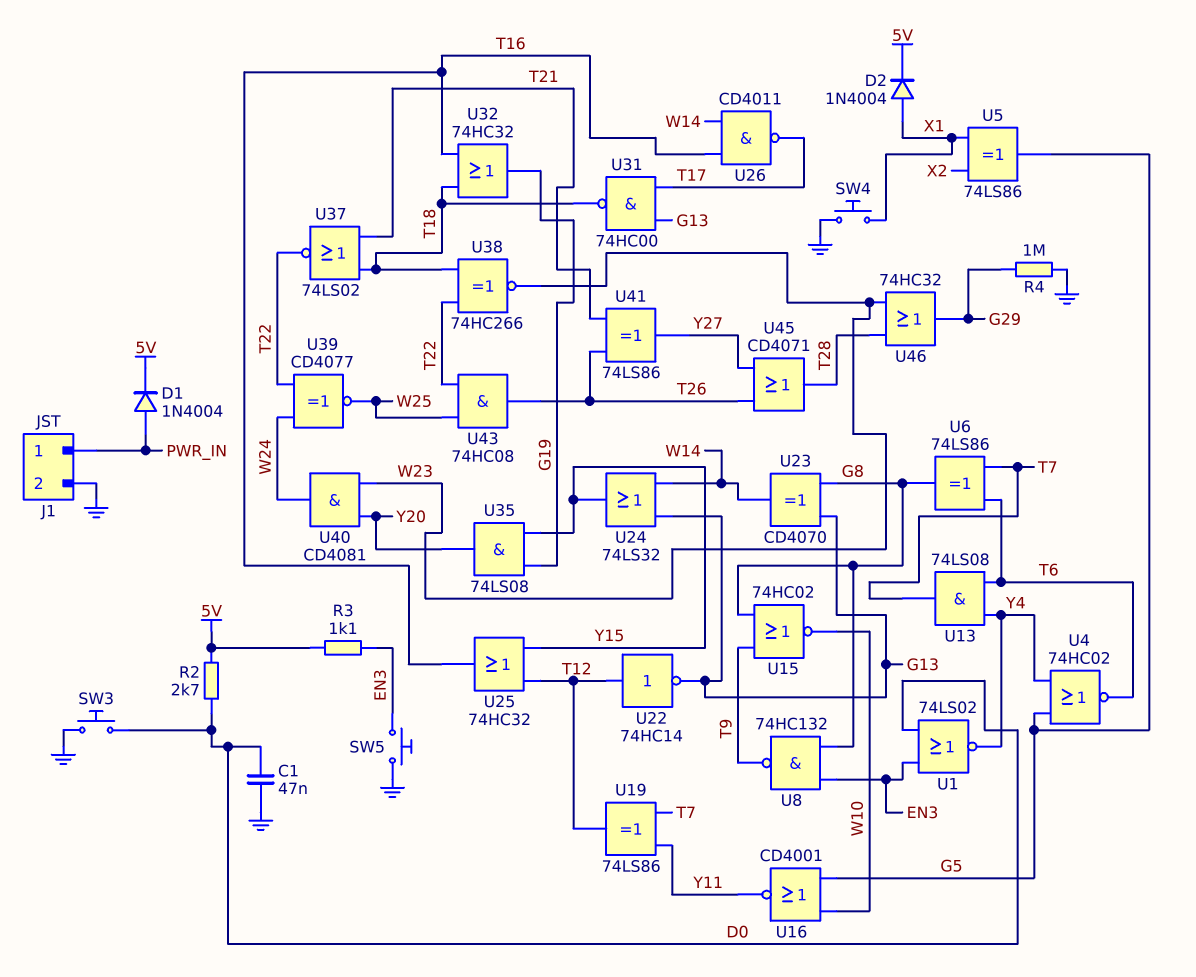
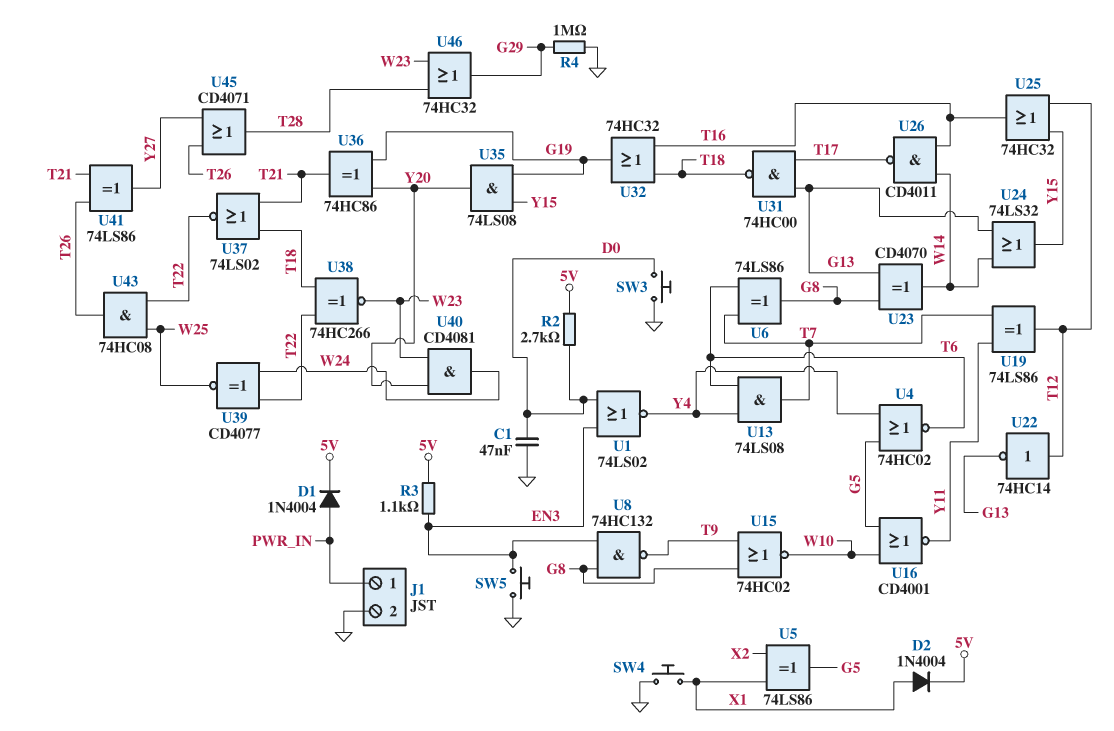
U36: none -> XOR 74HC86 (in G19, in Y20, out T21)

